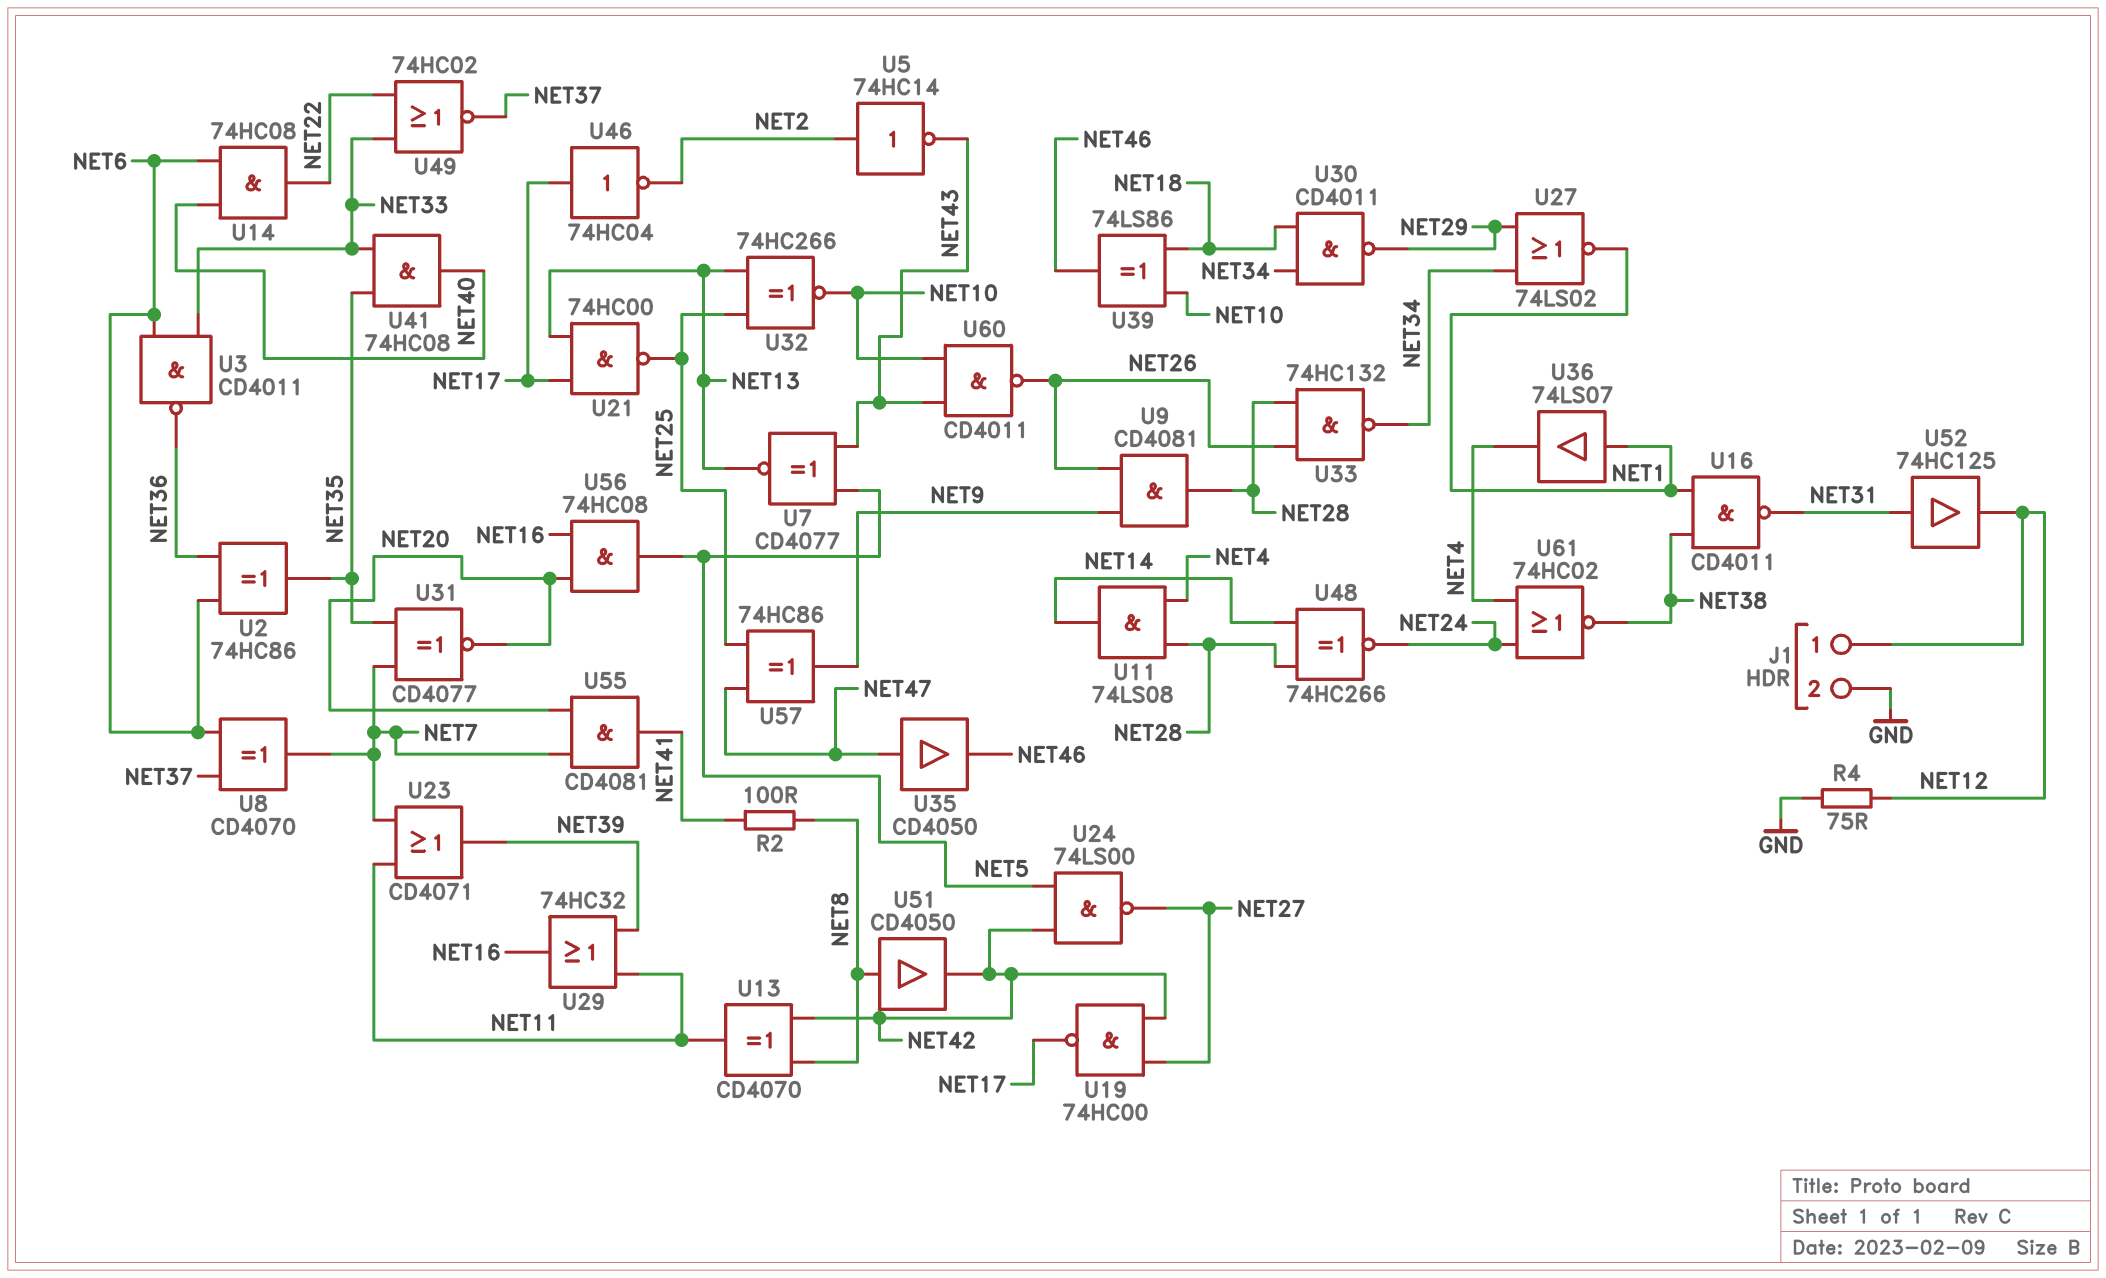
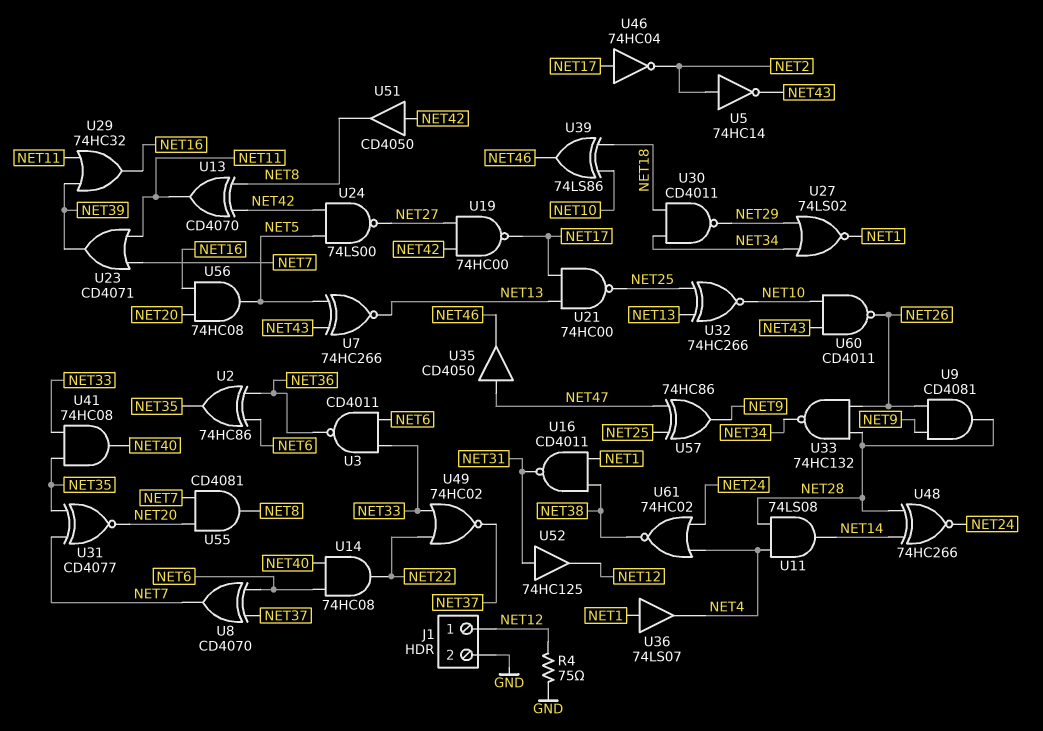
R2: 100 (NET8, NET41) -> none
U7: XNOR CD4077 (in NET5, in NET43, out NET13) -> XNOR 74HC266 (in NET5, in NET43, out NET13)
U51: buffer CD4050 (in NET8, out NET42) -> buffer CD4050 (in NET42, out NET8)
U55: AND CD4081 (in NET7, in NET20, out NET41) -> AND CD4081 (in NET7, in NET20, out NET8)

